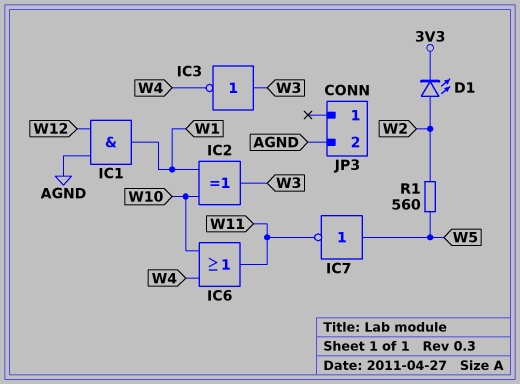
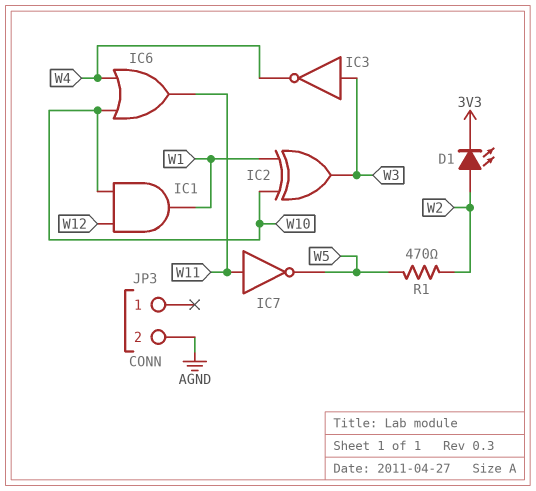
IC1: AND (in AGND, in W12, out W1) -> AND (in W10, in W12, out W1)
IC7: NOT (in W5, out W11) -> NOT (in W11, out W5)
R1: 560 (W2, W5) -> 470 (W2, W5)

